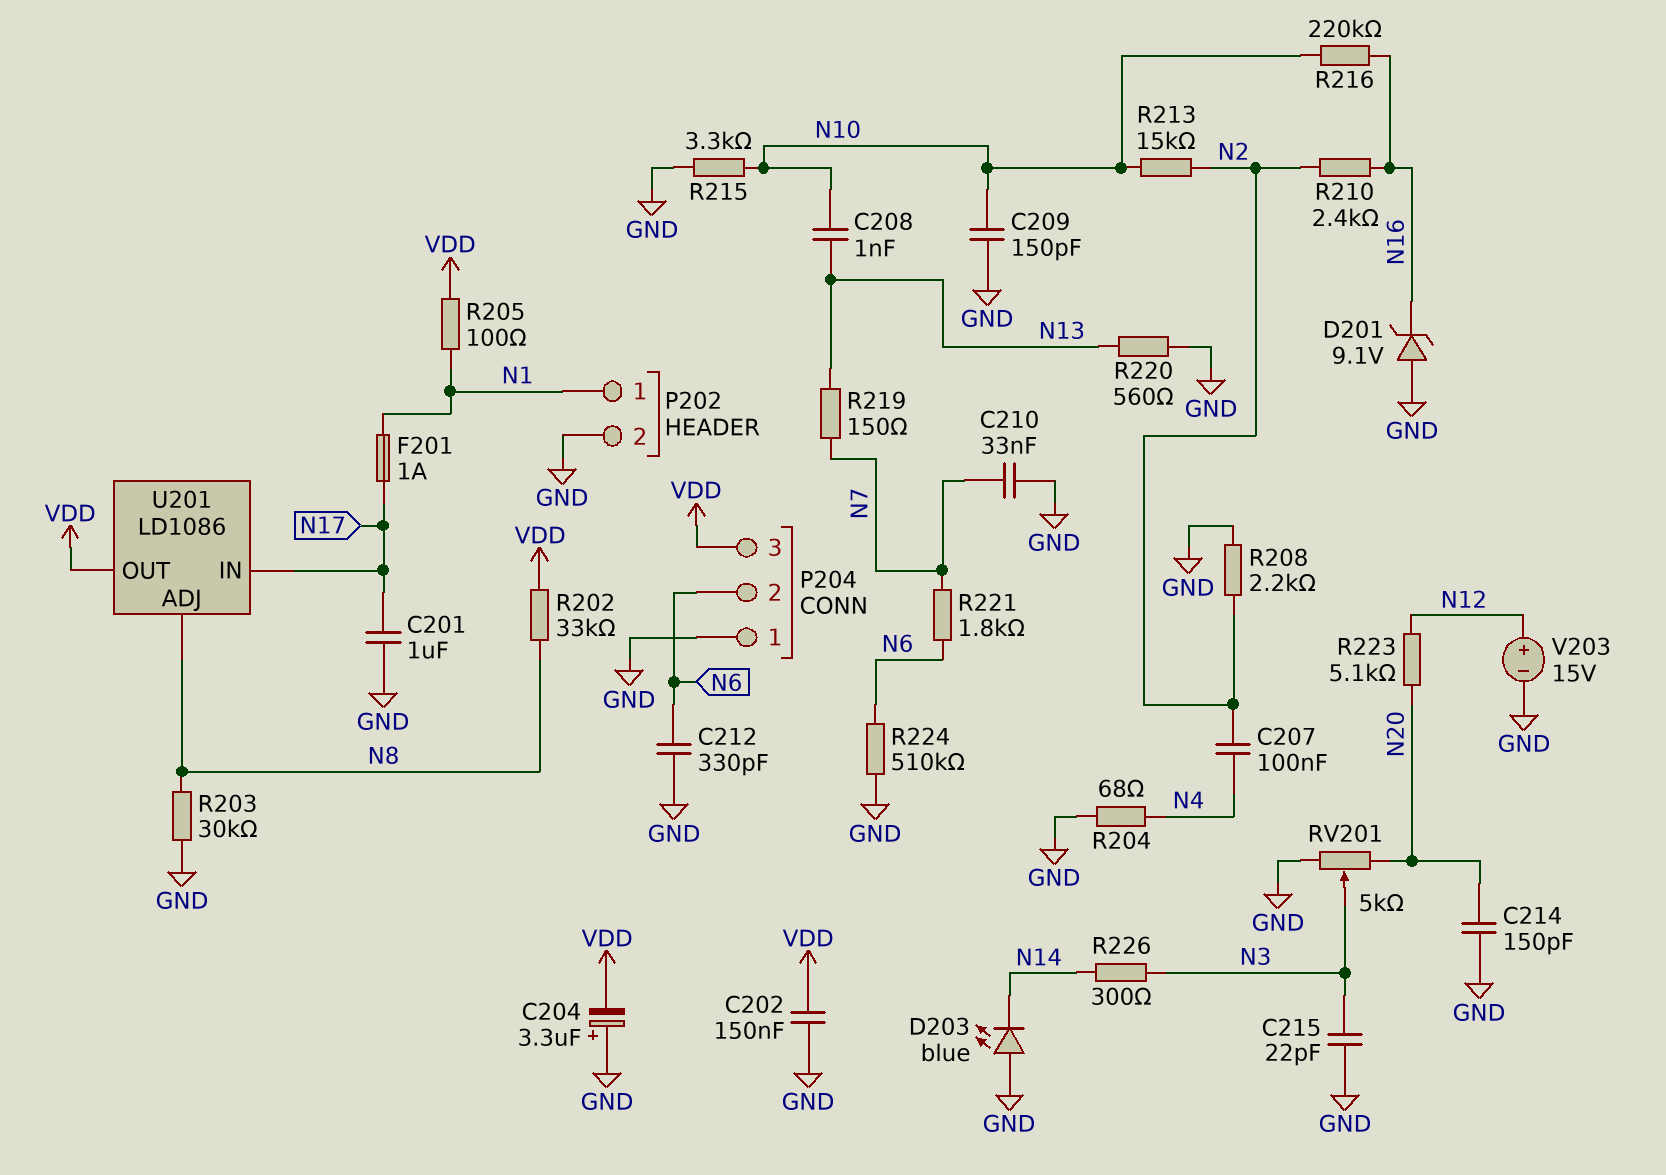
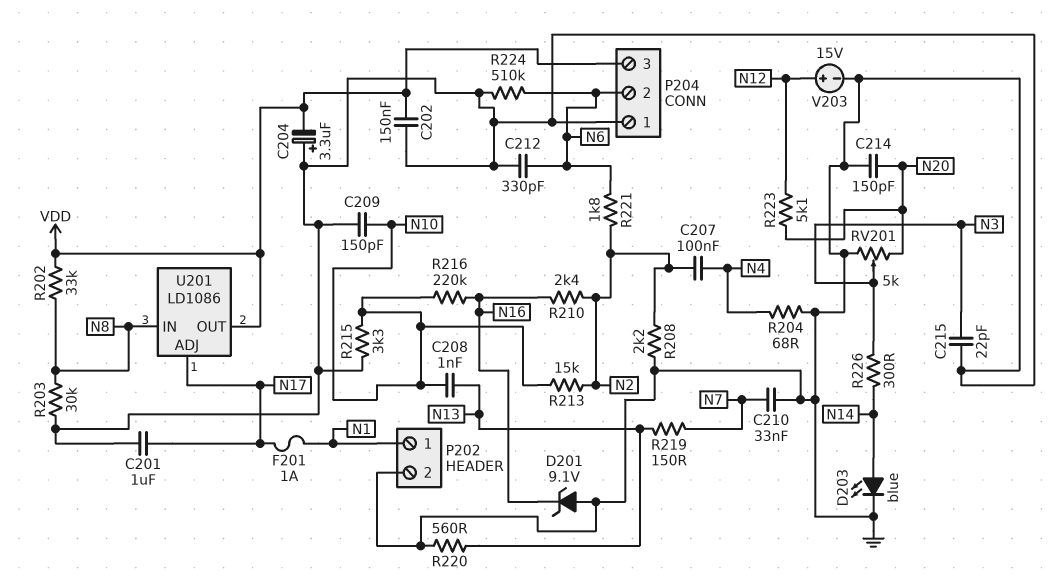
D203: LED blue (A GND, K N14) -> LED blue (A N14, K GND)
R205: 100 (N1, VDD) -> none
R221: 1.8k (N6, N7) -> 1.8k (N2, N6)
U201 pin ADJ: N8 -> N17
U201 pin IN: N17 -> N8

